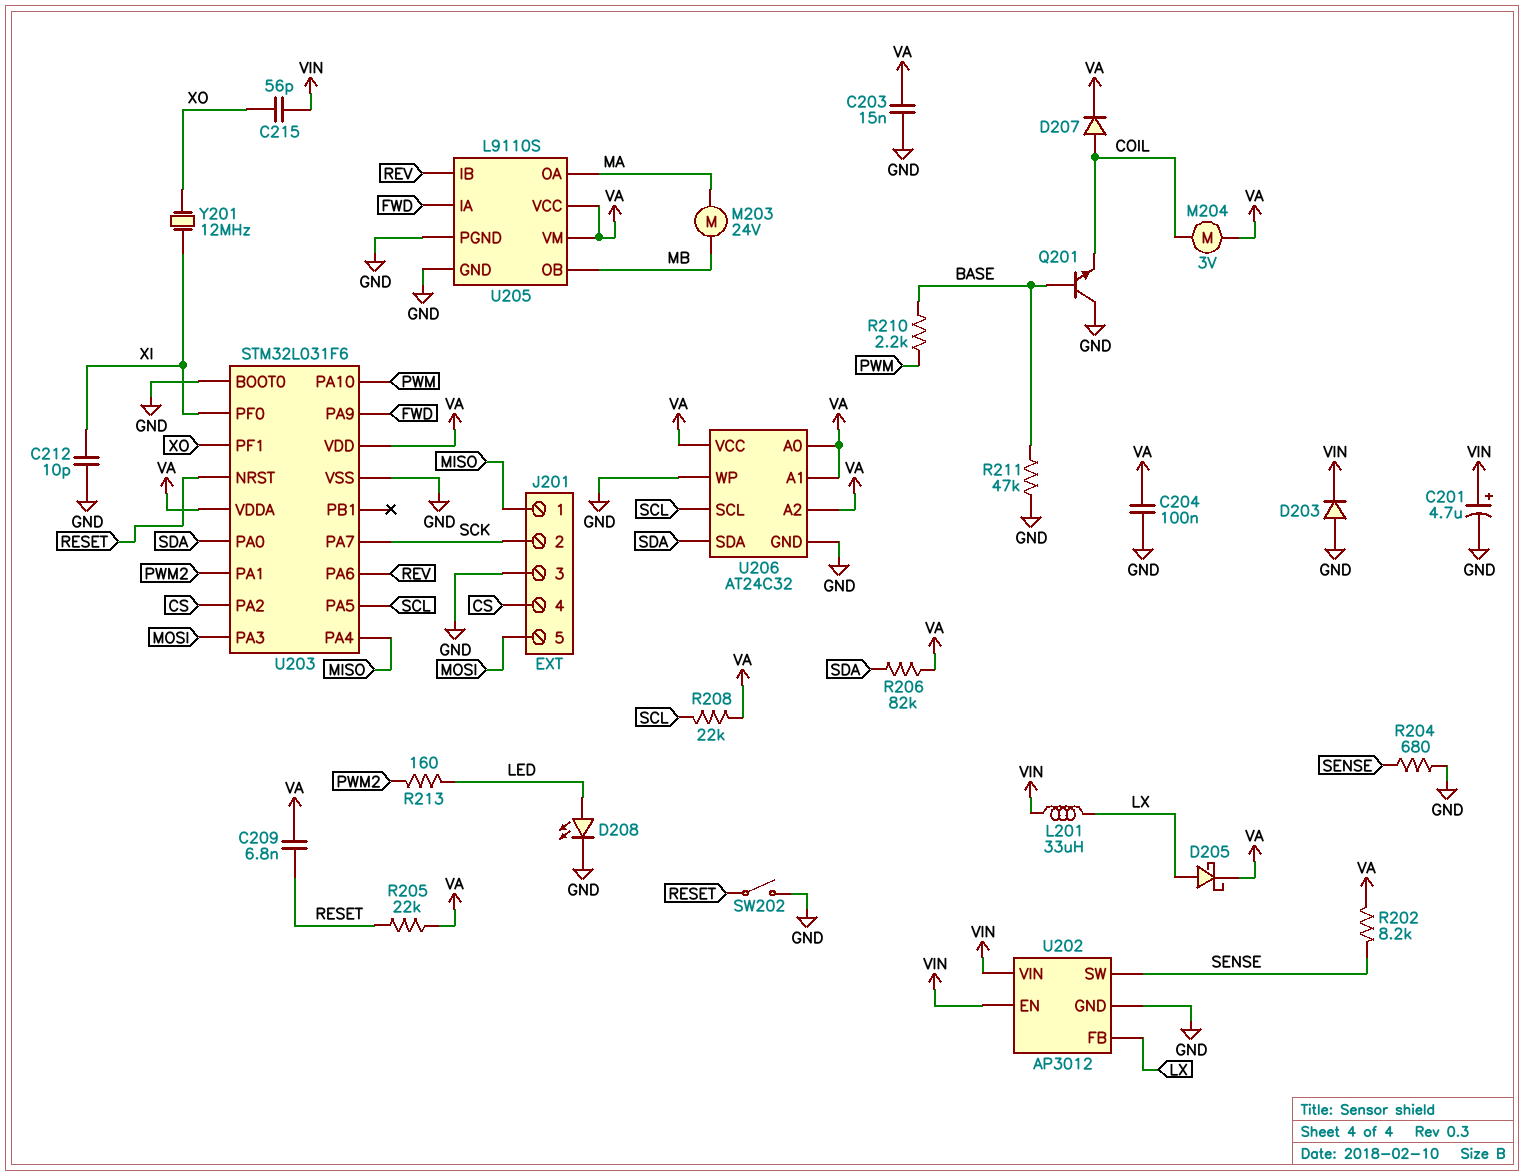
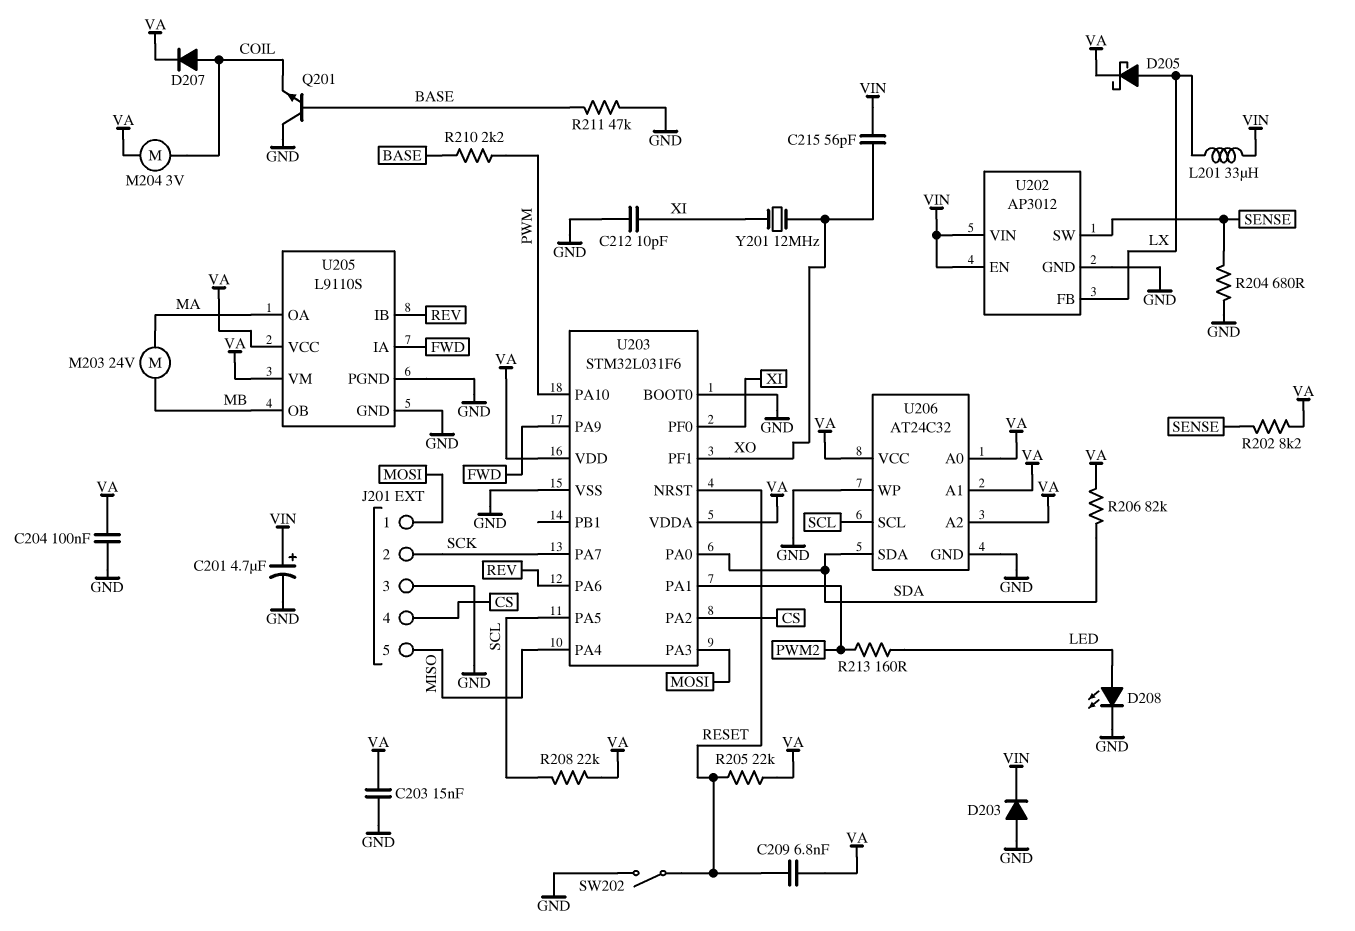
J201 pin 1: MISO -> MOSI
J201 pin 5: MOSI -> MISO

